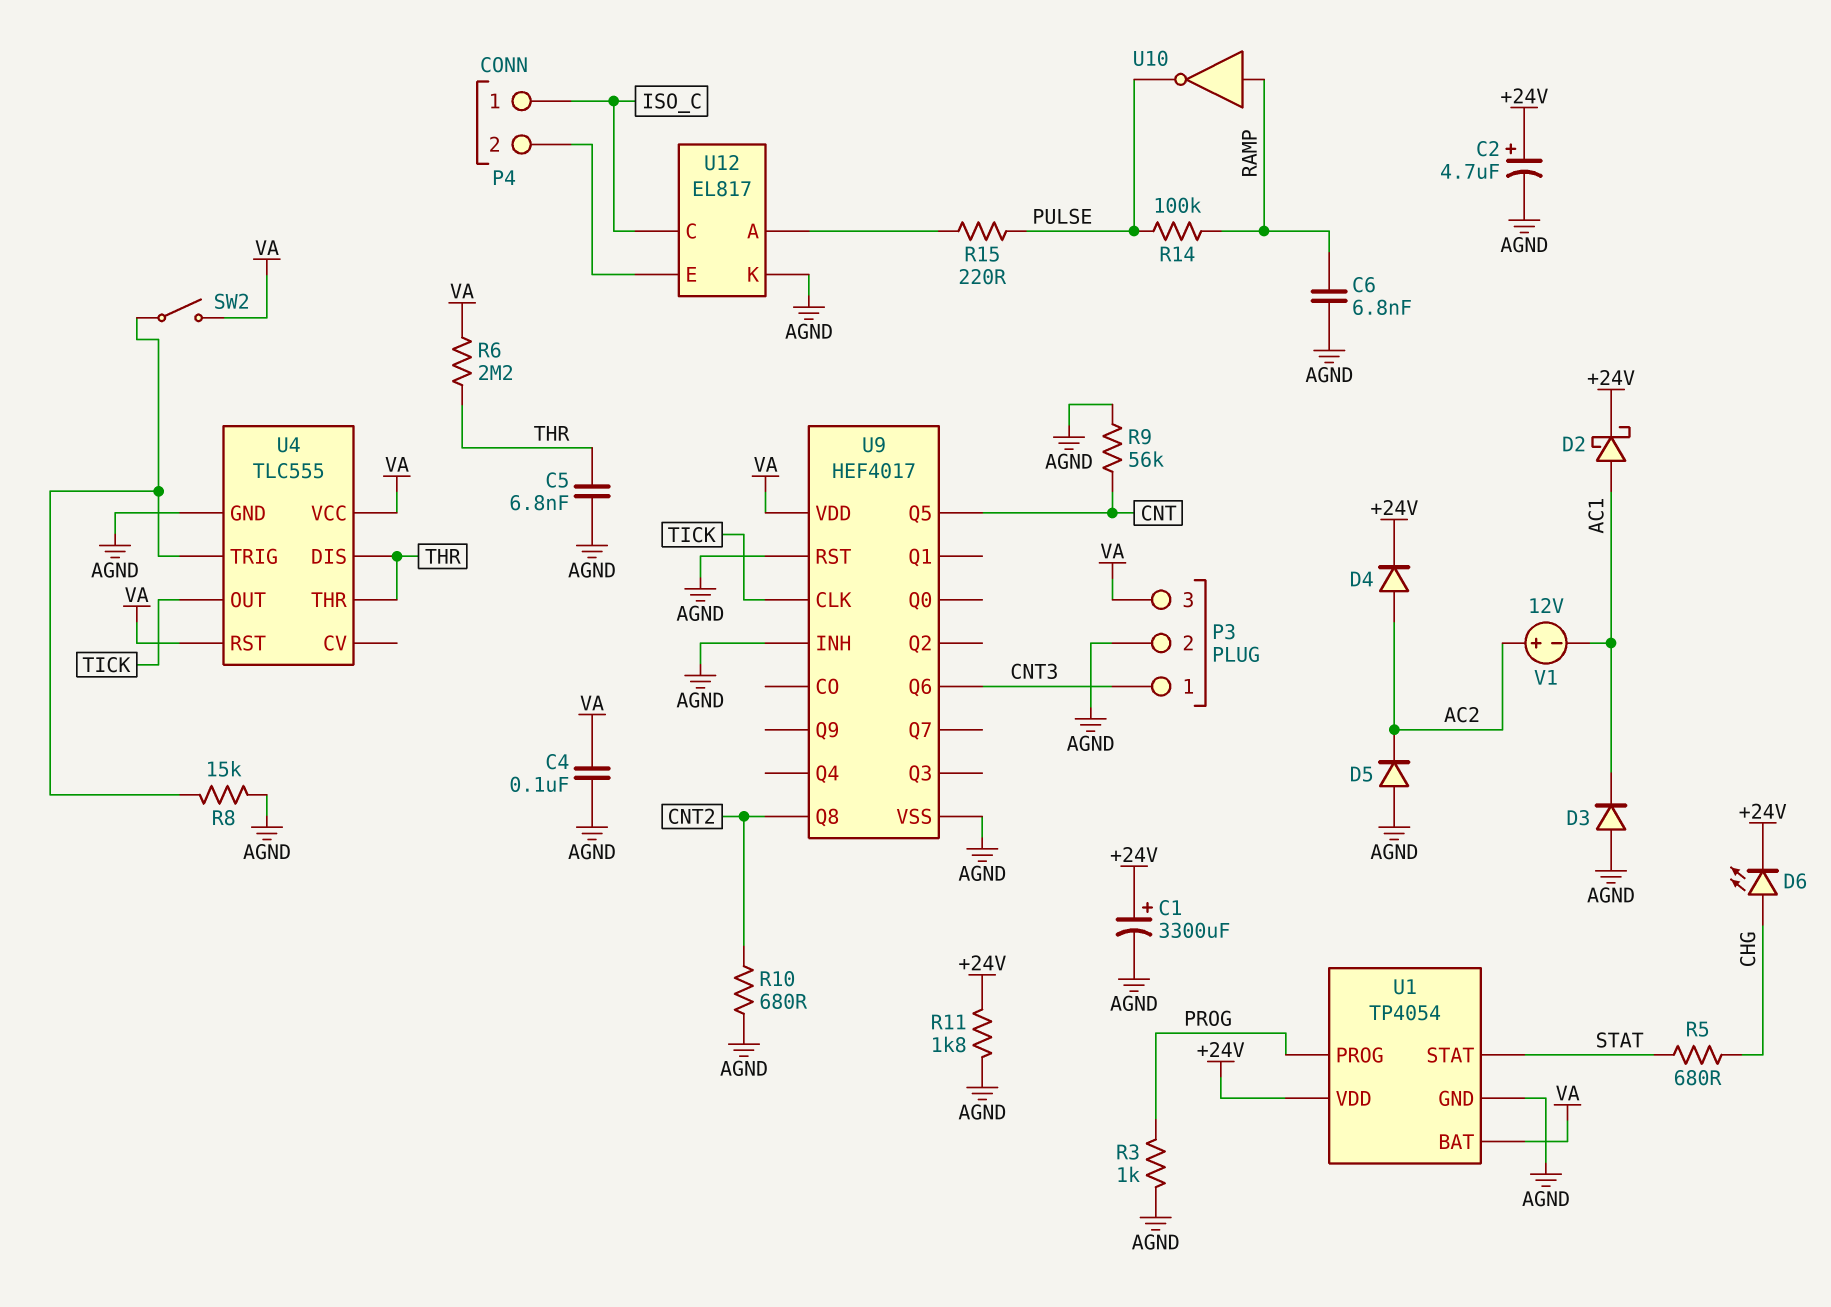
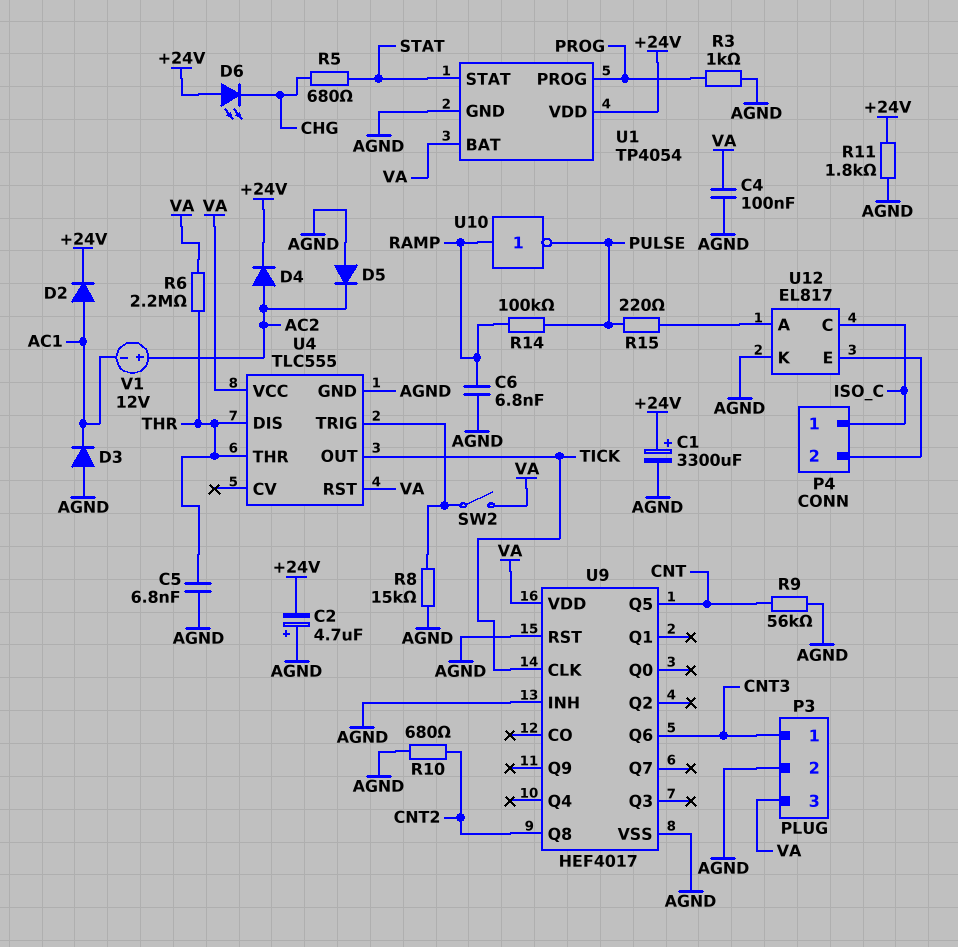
C2: 4.7uF (plus +24V, minus AGND) -> 4.7uF (plus AGND, minus +24V)
D2: schottky (A AC1, K +24V) -> diode (A AC1, K +24V)
D6: LED (A CHG, K +24V) -> LED (A +24V, K CHG)

